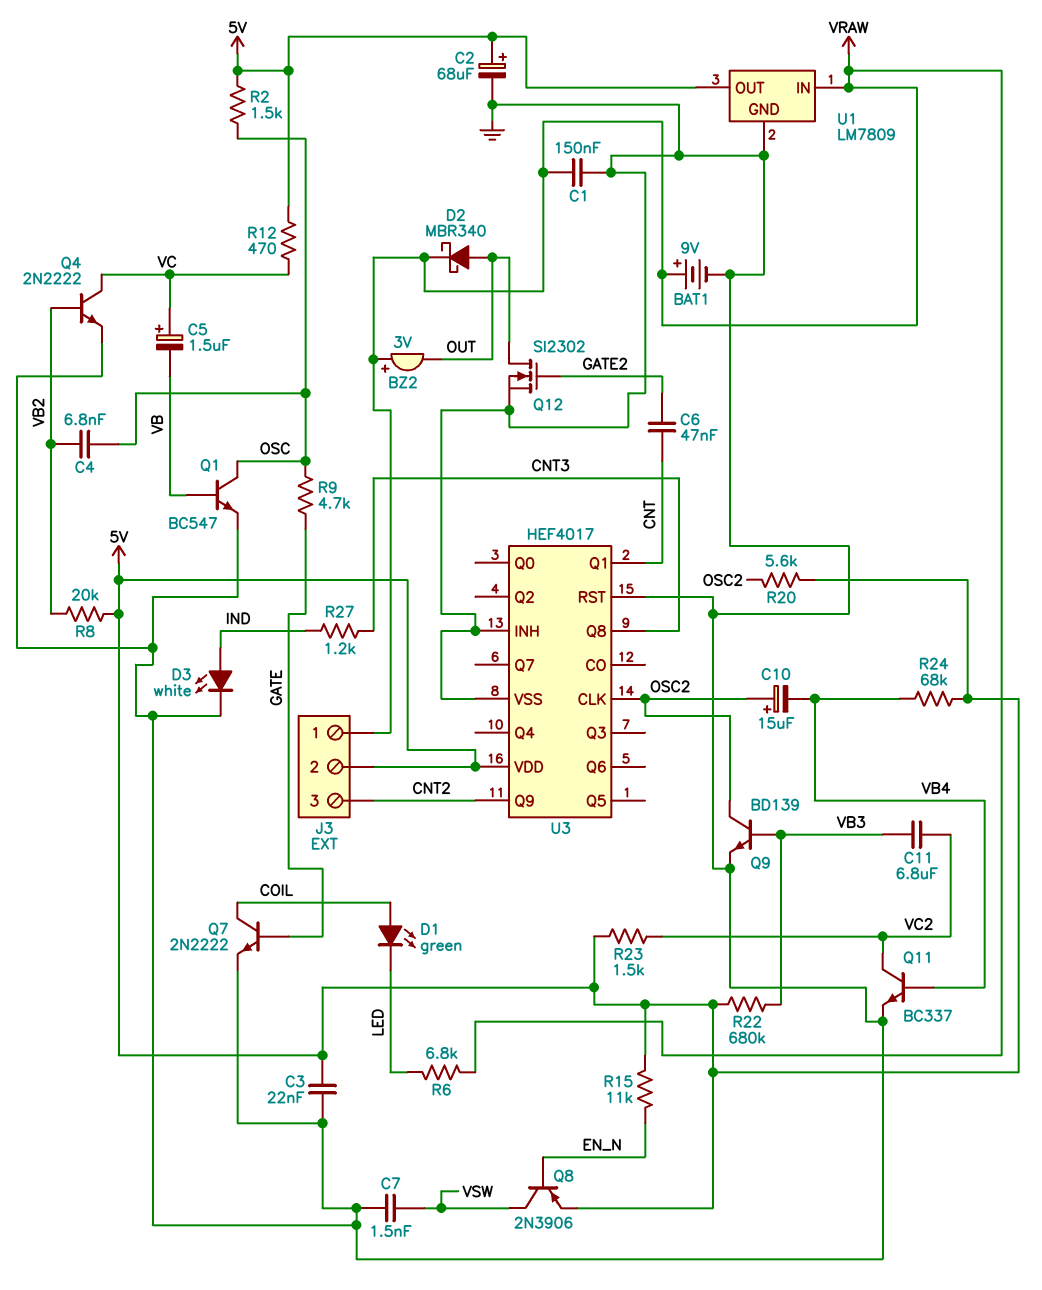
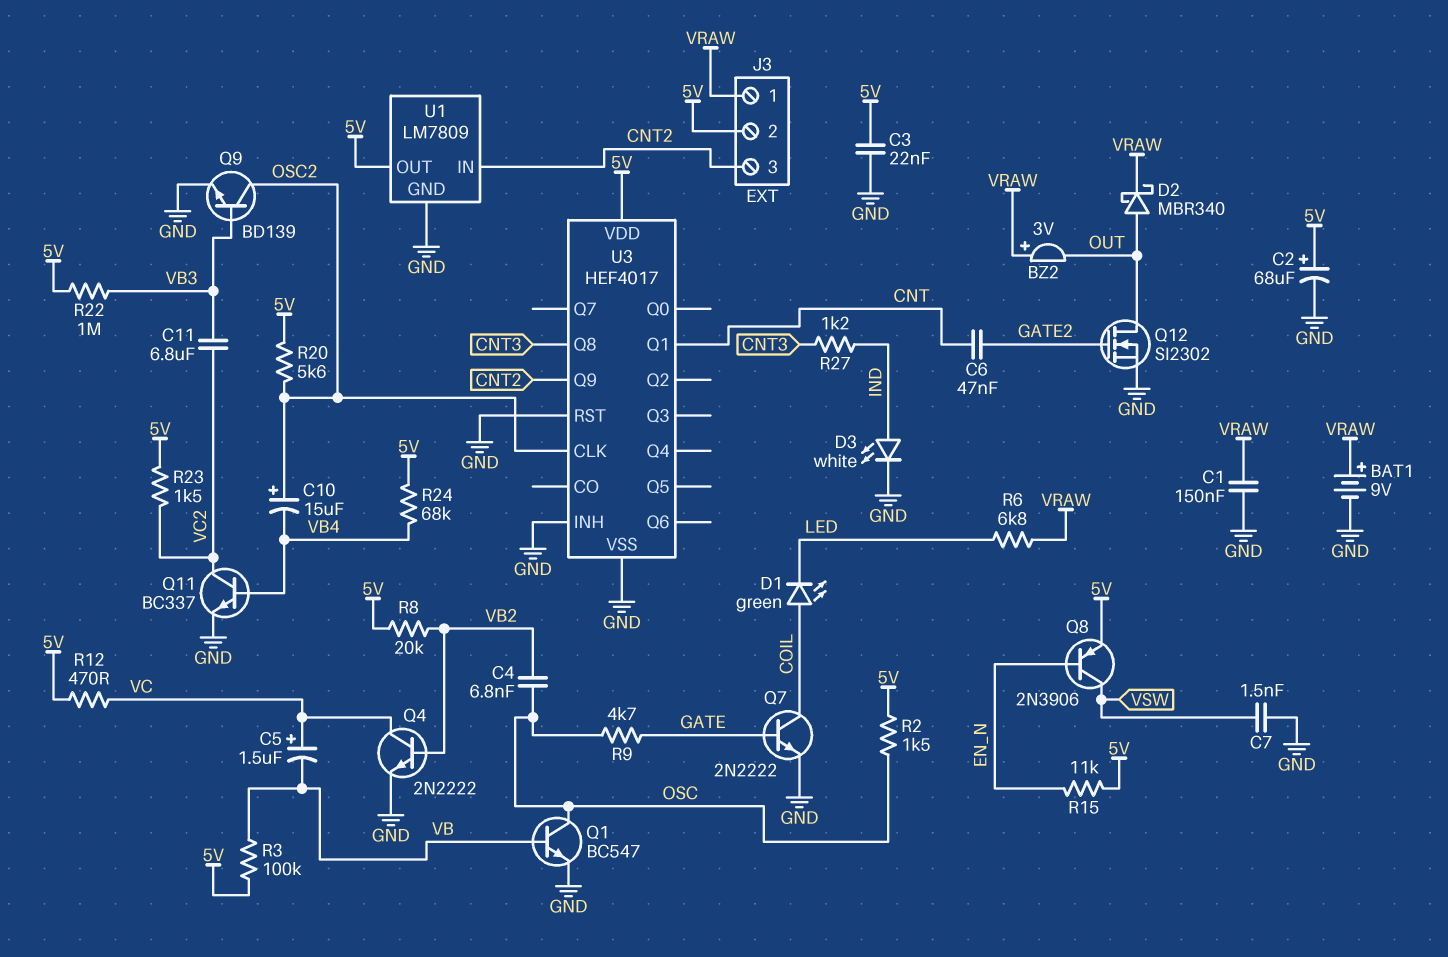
R3: none -> 100k (5V, VB)
R22: 680k (5V, VB3) -> 1M (5V, VB3)
U1 pin IN: VRAW -> CNT2

